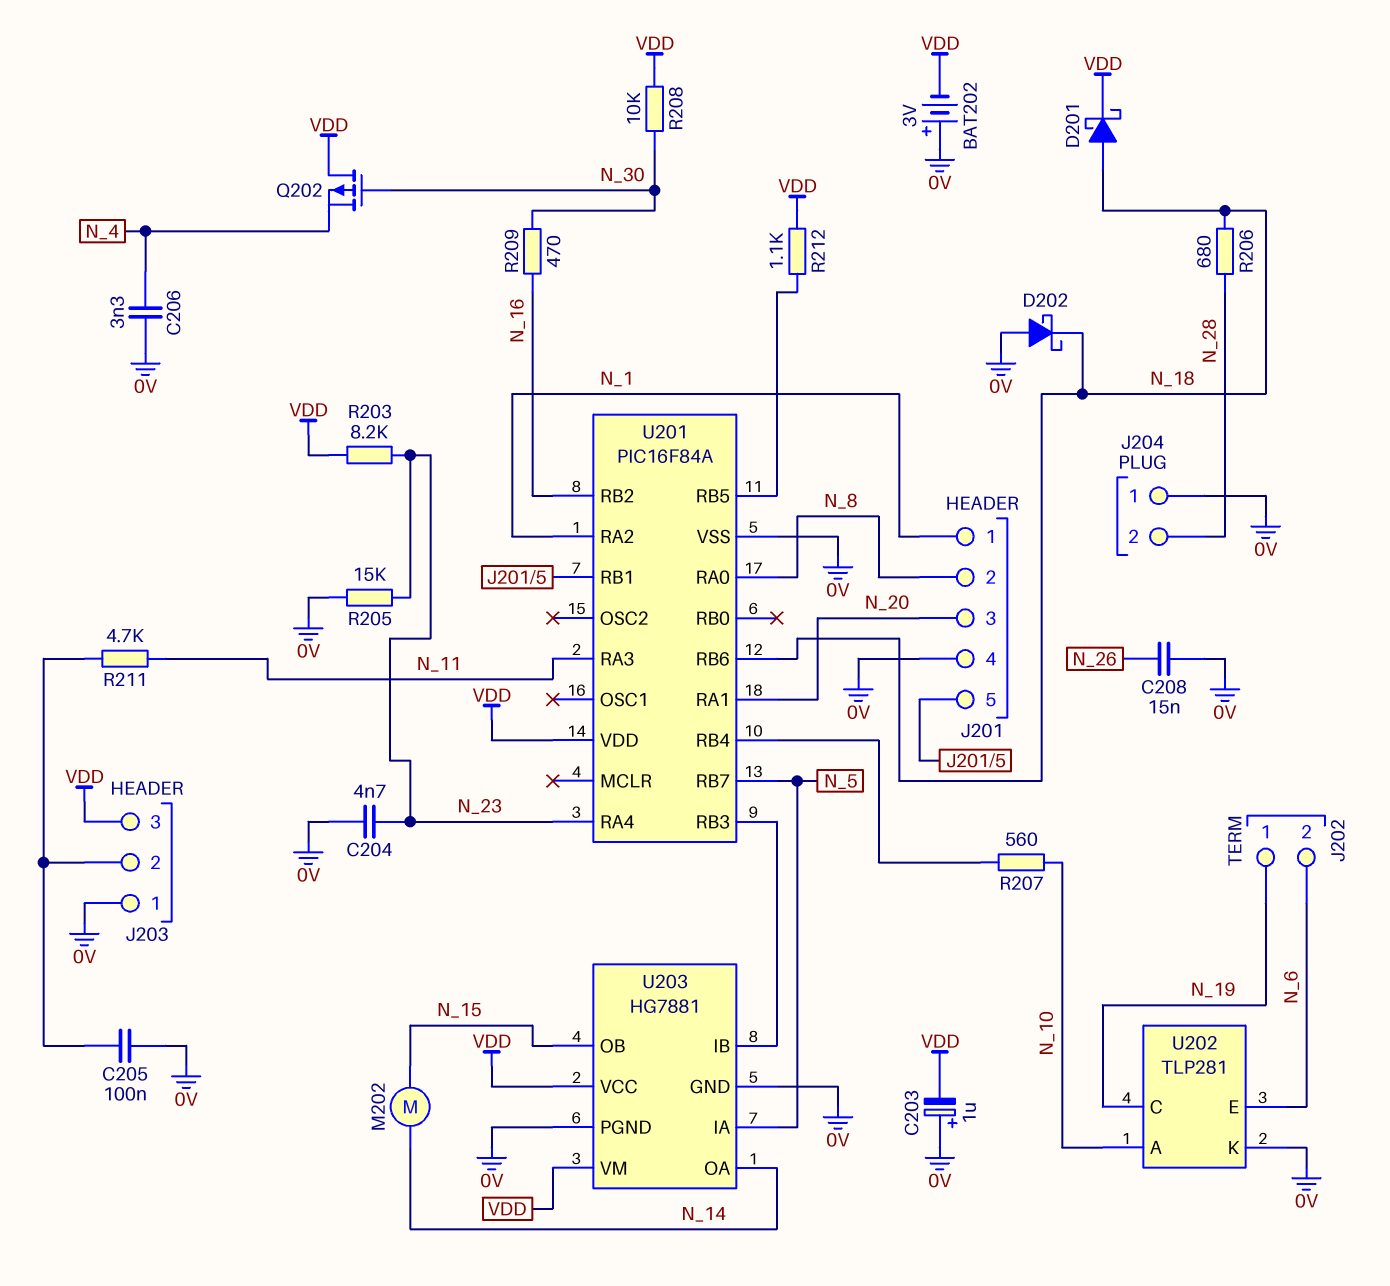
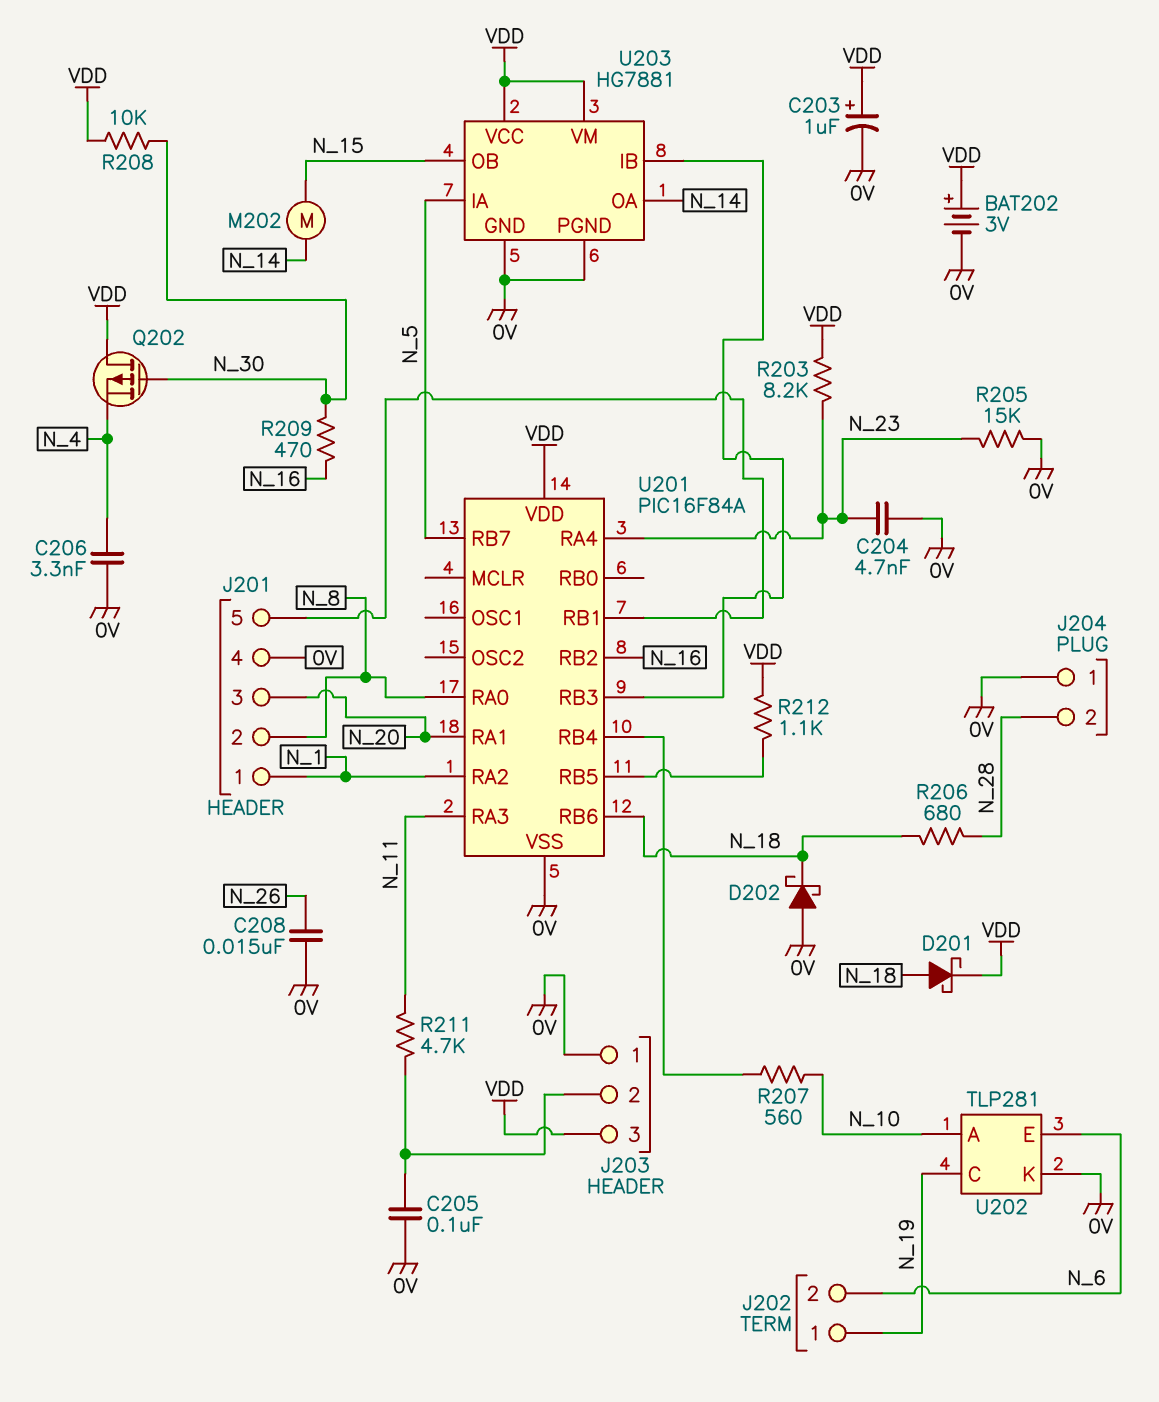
BAT202: 3V (plus 0V, minus VDD) -> 3V (plus VDD, minus 0V)
C203: 1uF (plus 0V, minus VDD) -> 1uF (plus VDD, minus 0V)

